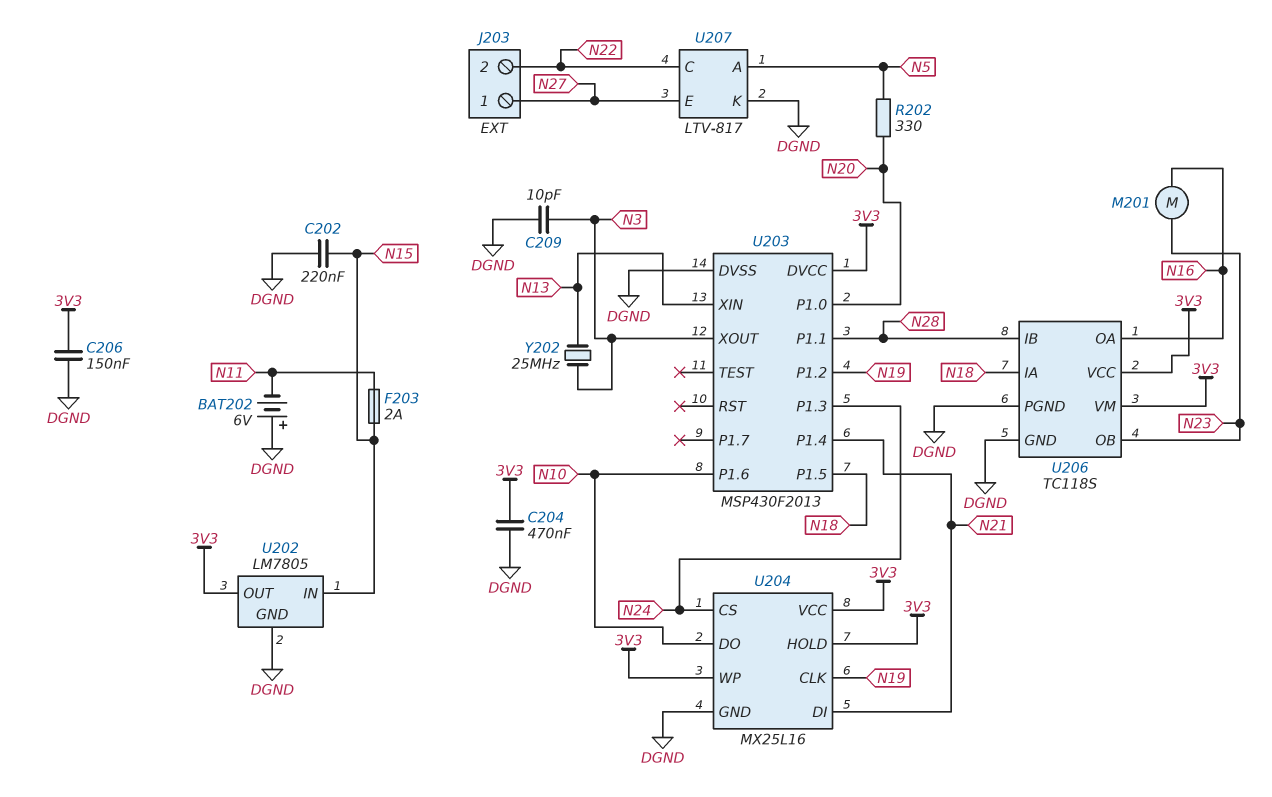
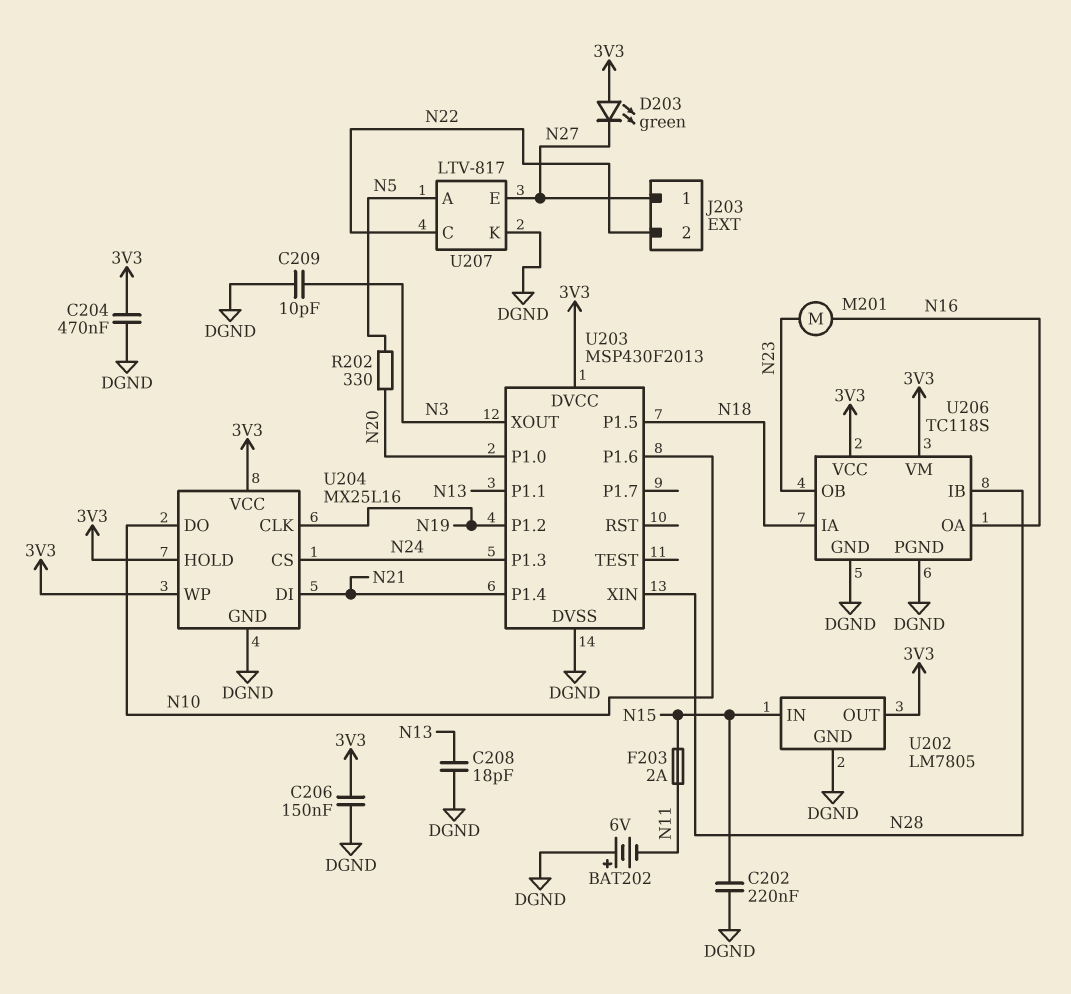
C208: none -> 18pF (DGND, N13)
D203: none -> LED green (A 3V3, K N27)
U203 pin P1.1: N28 -> N13
U203 pin XIN: N13 -> N28
Y202: 25MHz (N3, N13) -> none

